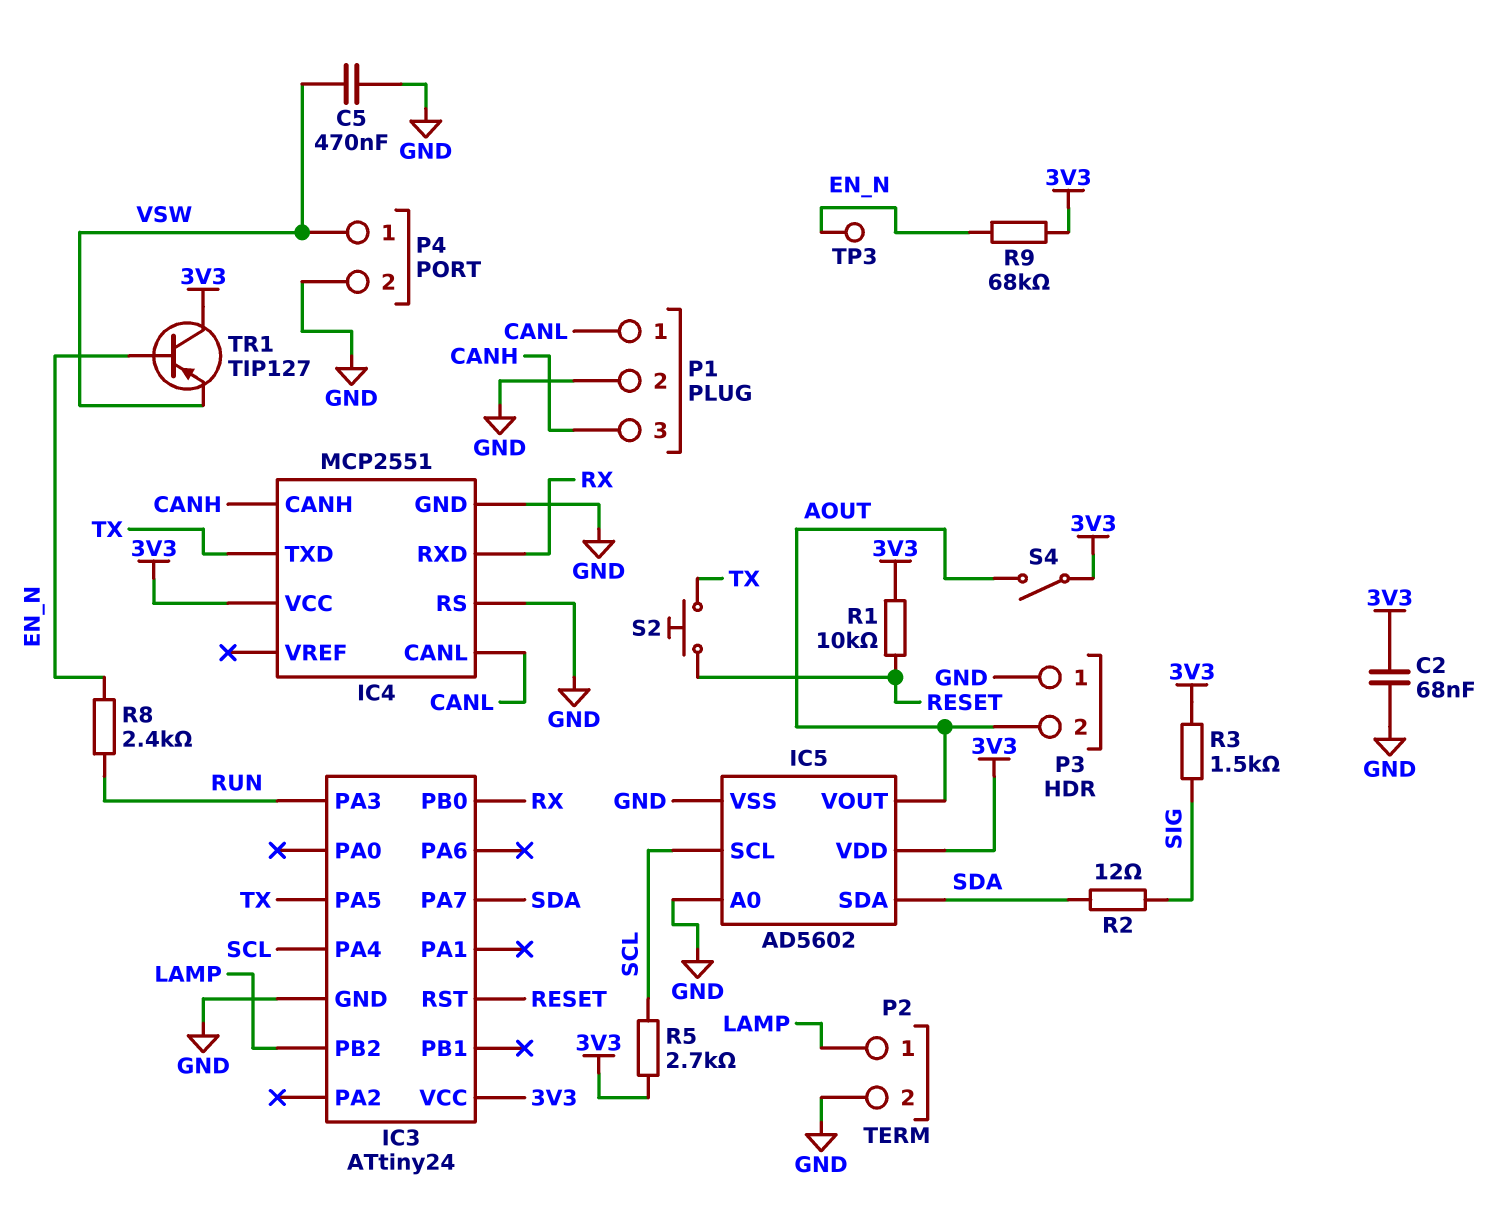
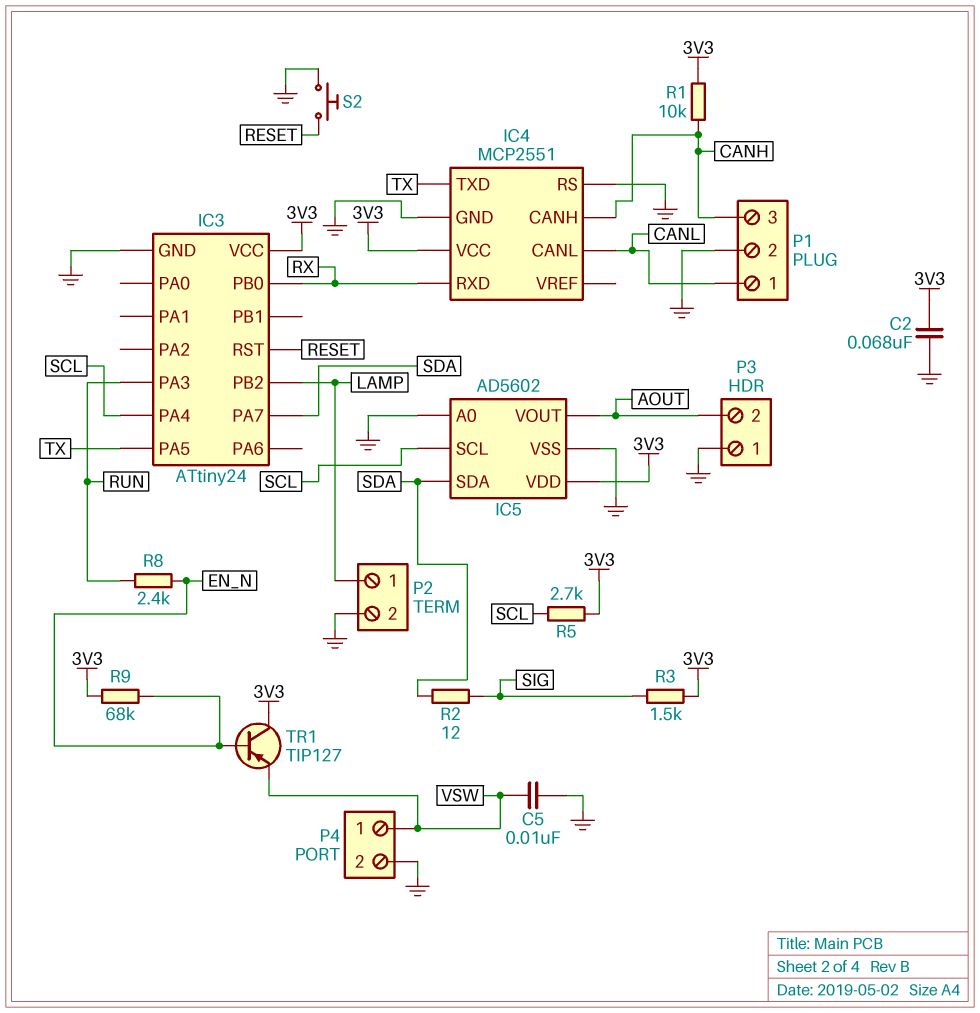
C5: 470nF (GND, VSW) -> 10nF (GND, VSW)
R1: 10k (3V3, RESET) -> 10k (3V3, CANH)
S2: button (RESET, TX) -> button (GND, RESET)
S4: switch (3V3, AOUT) -> none
TP3: test point (EN_N) -> none

